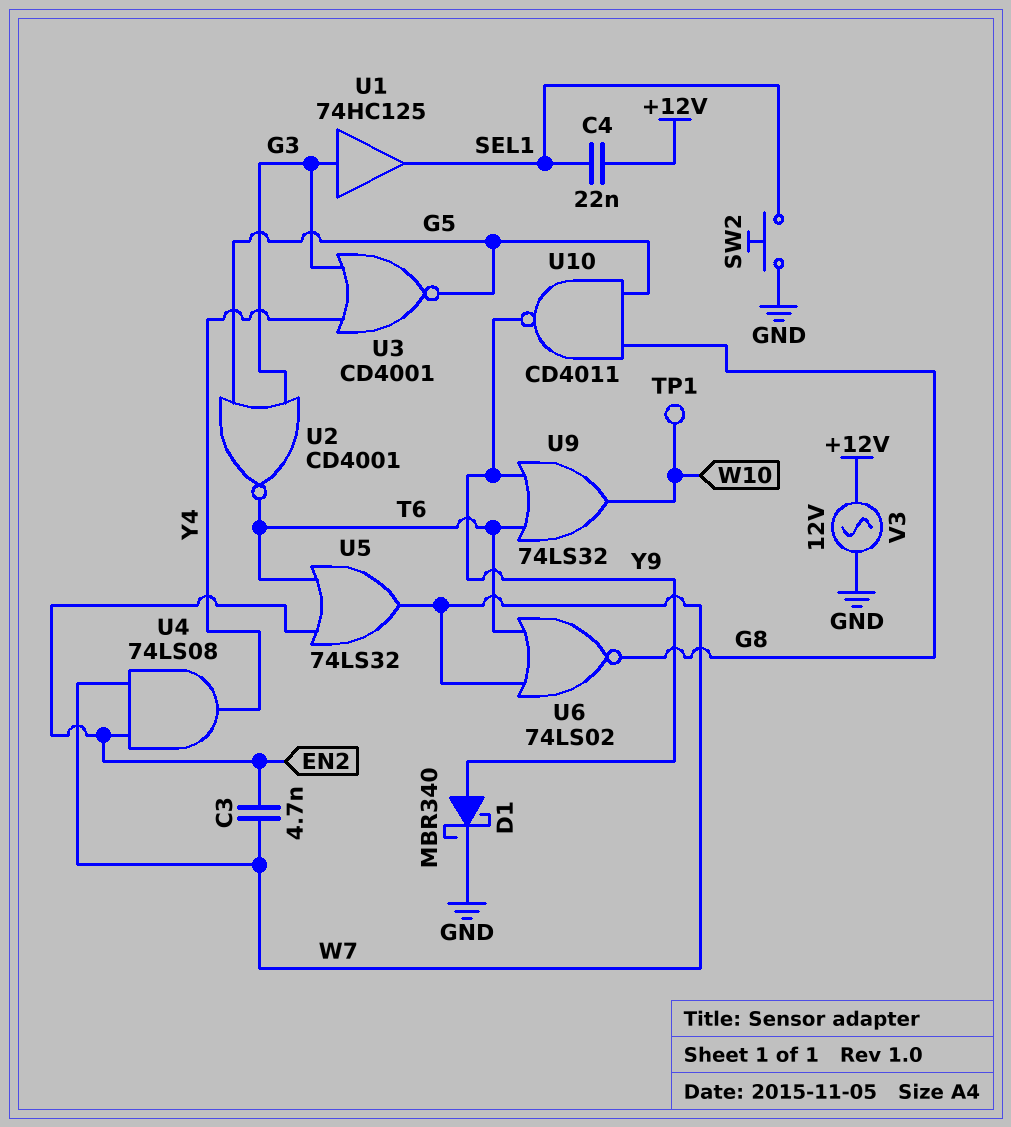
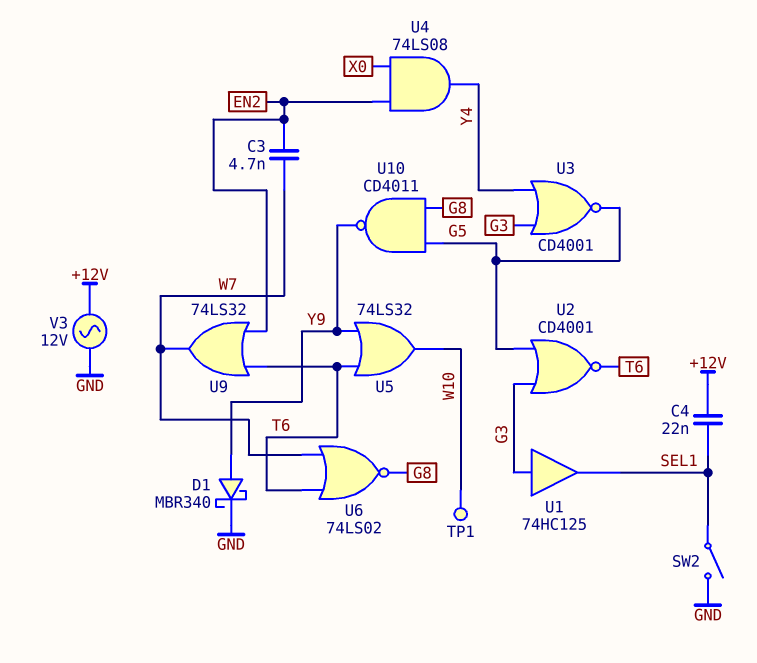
SW2: button (GND, SEL1) -> switch (GND, SEL1)
U4: AND 74LS08 (in EN2, in W7, out Y4) -> AND 74LS08 (in EN2, in X0, out Y4)
U5: OR 74LS32 (in EN2, in T6, out W7) -> OR 74LS32 (in T6, in Y9, out W10)
U9: OR 74LS32 (in T6, in Y9, out W10) -> OR 74LS32 (in EN2, in T6, out W7)

